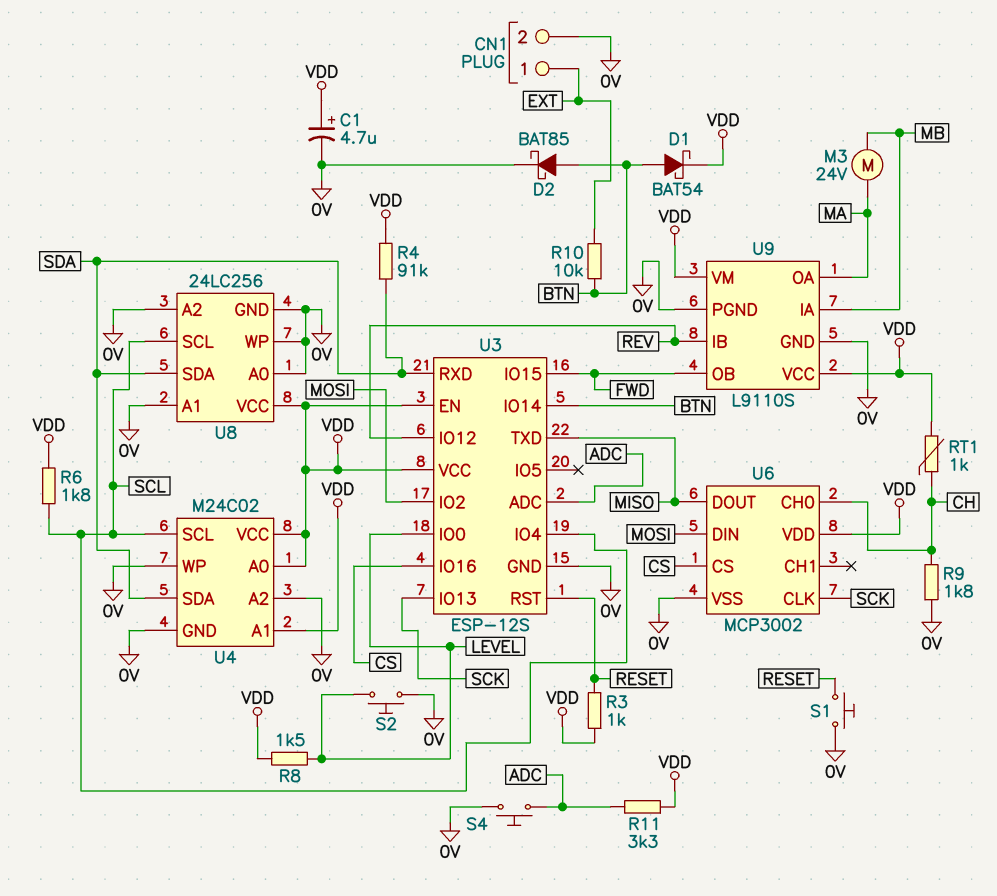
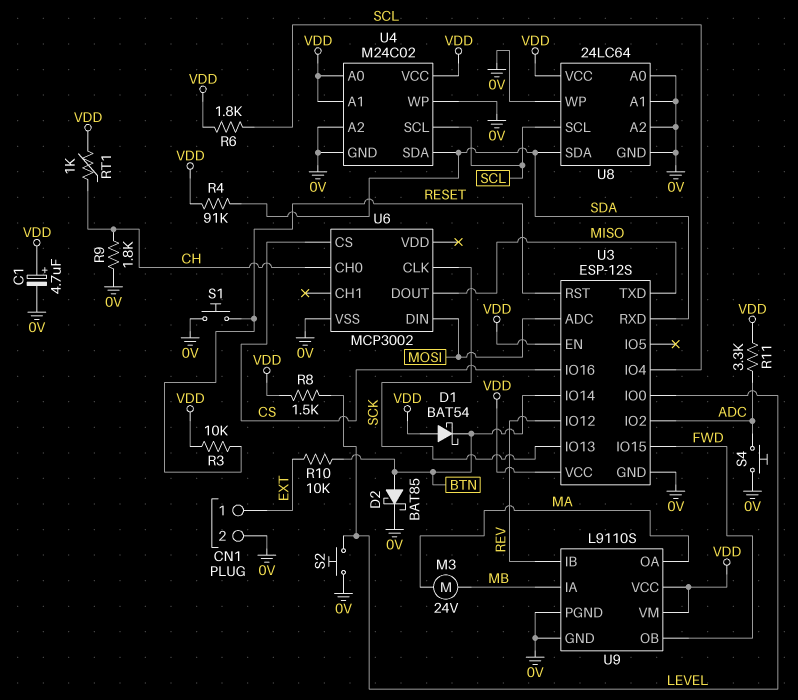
D1: schottky BAT54 (A BTN, K VDD) -> schottky BAT54 (A VDD, K BTN)
R3: 1k (RESET, VDD) -> 10k (RESET, VDD)
U3 pin ADC: ADC -> MOSI
U3 pin IO2: MOSI -> ADC
U6 pin VDD: VDD -> none
U8: 24LC256 -> 24LC64

